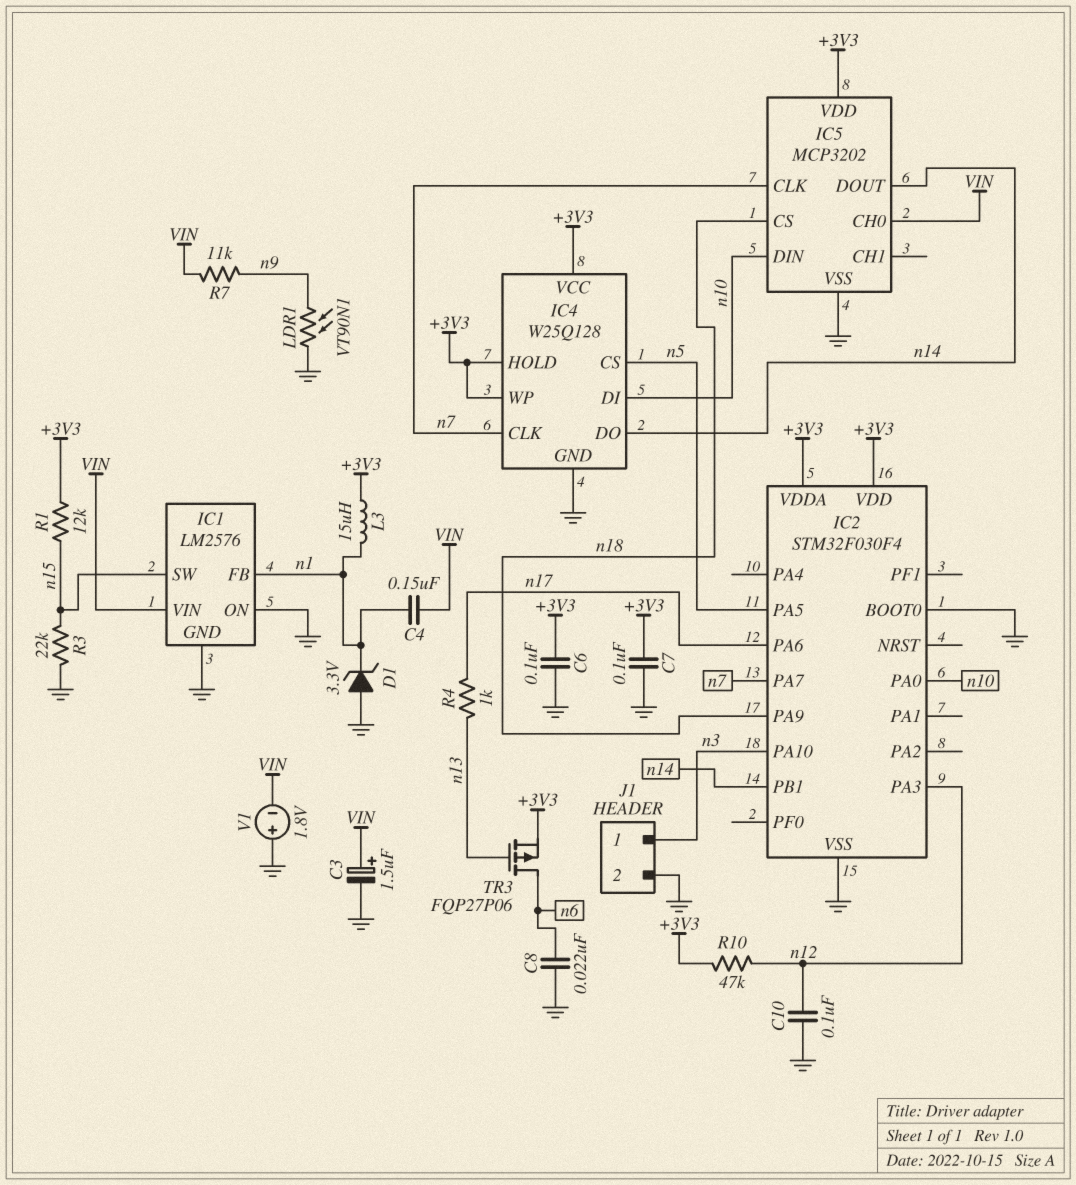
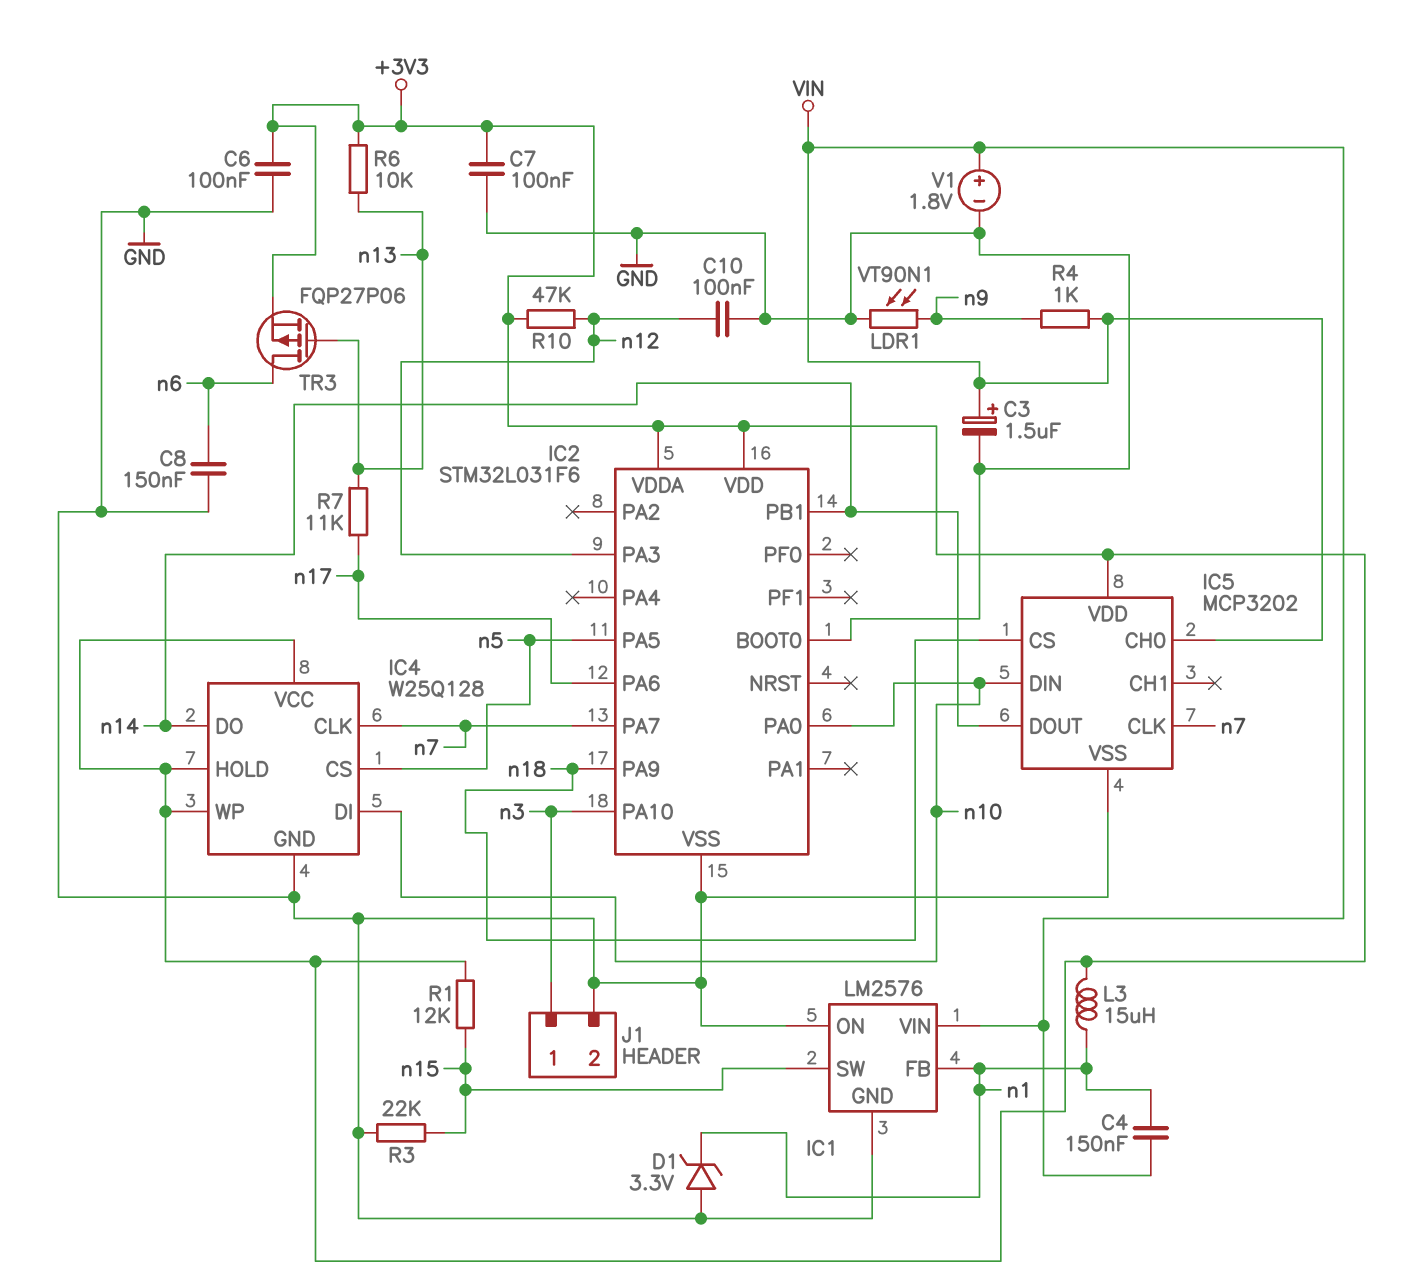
C8: 22nF (GND, n6) -> 150nF (GND, n6)
IC2: STM32F030F4 -> STM32L031F6
R4: 1k (n13, n17) -> 1k (VIN, n9)
R6: none -> 10k (+3V3, n13)
R7: 11k (VIN, n9) -> 11k (n13, n17)
V1: 1.8V (plus GND, minus VIN) -> 1.8V (plus VIN, minus GND)

